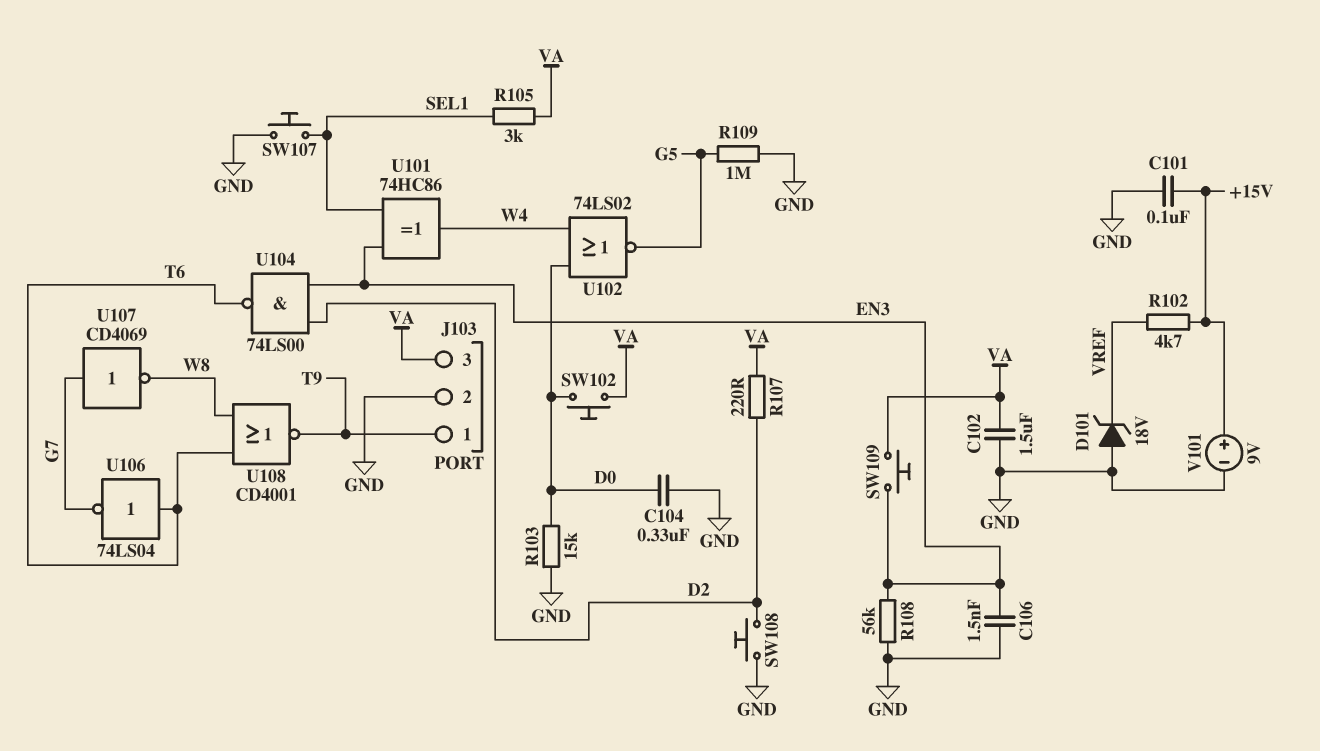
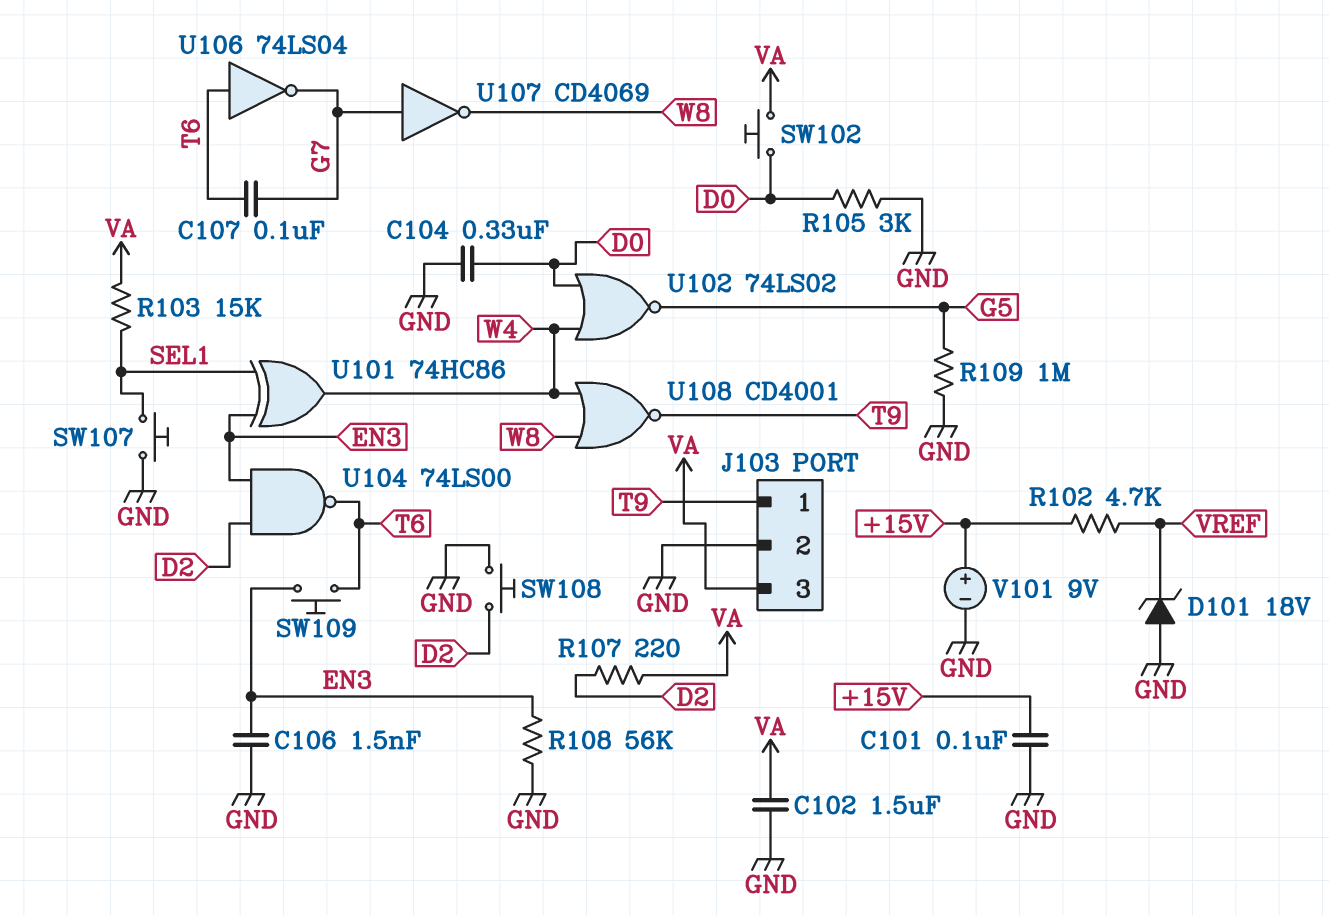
C107: none -> 100nF (G7, T6)
R103: 15k (D0, GND) -> 15k (SEL1, VA)
R105: 3k (SEL1, VA) -> 3k (D0, GND)
SW109: button (EN3, VA) -> button (EN3, T6)
U108: NOR CD4001 (in T6, in W8, out T9) -> NOR CD4001 (in W4, in W8, out T9)

